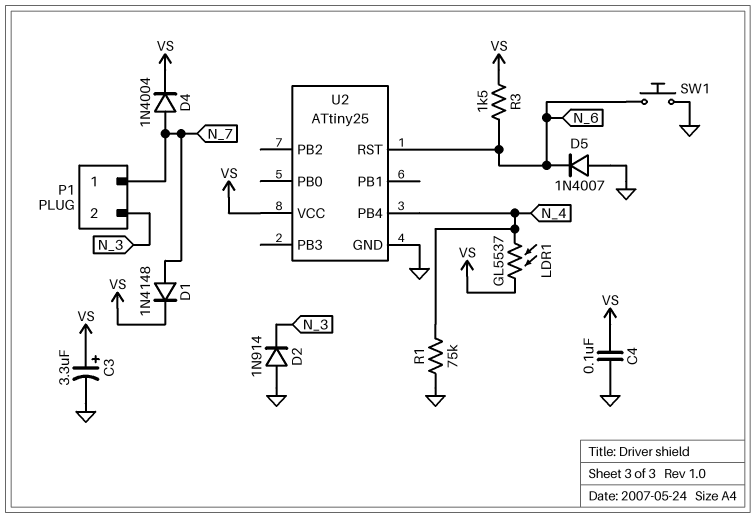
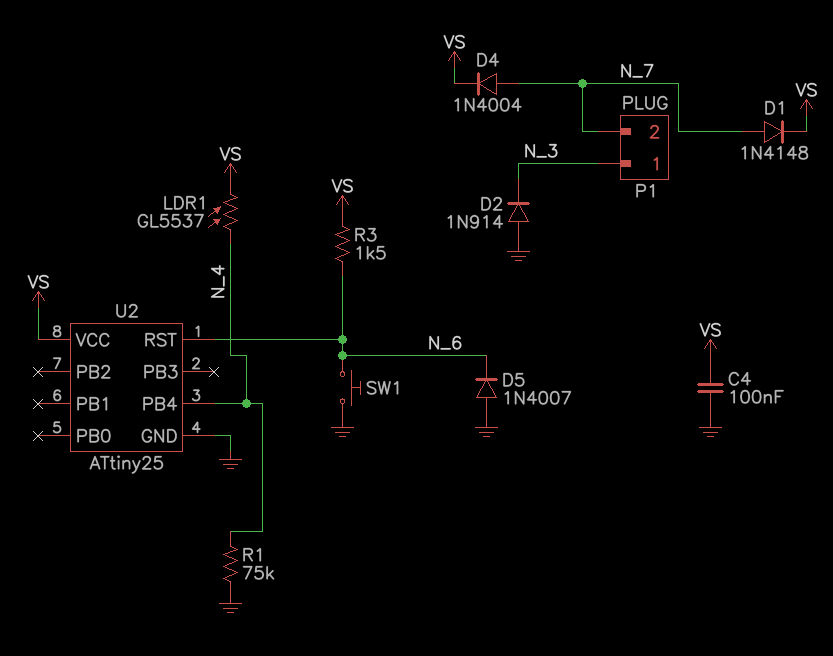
C3: 3.3uF (plus VS, minus GND) -> none
P1 pin 1: N_7 -> N_3
P1 pin 2: N_3 -> N_7

